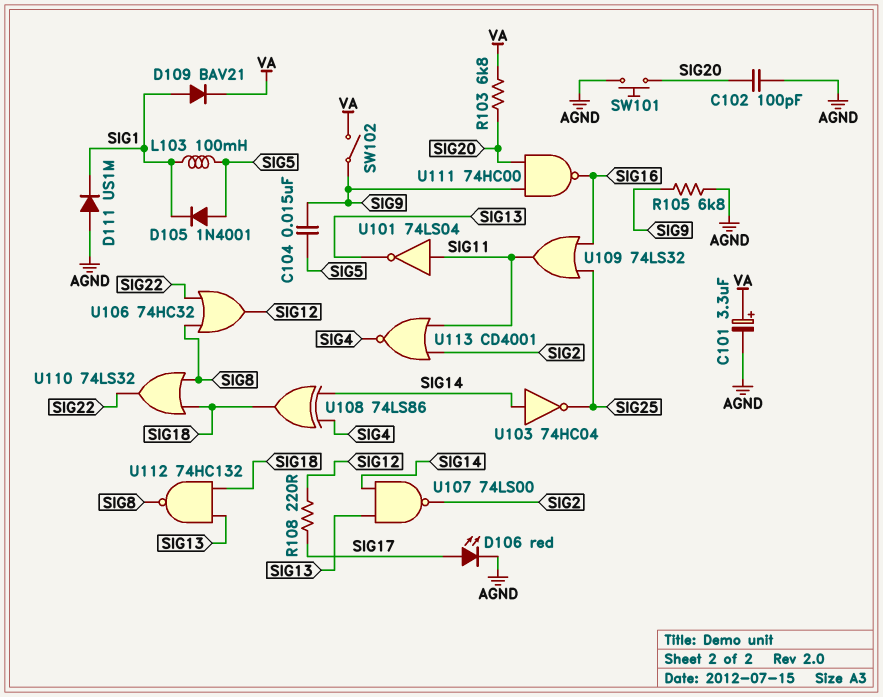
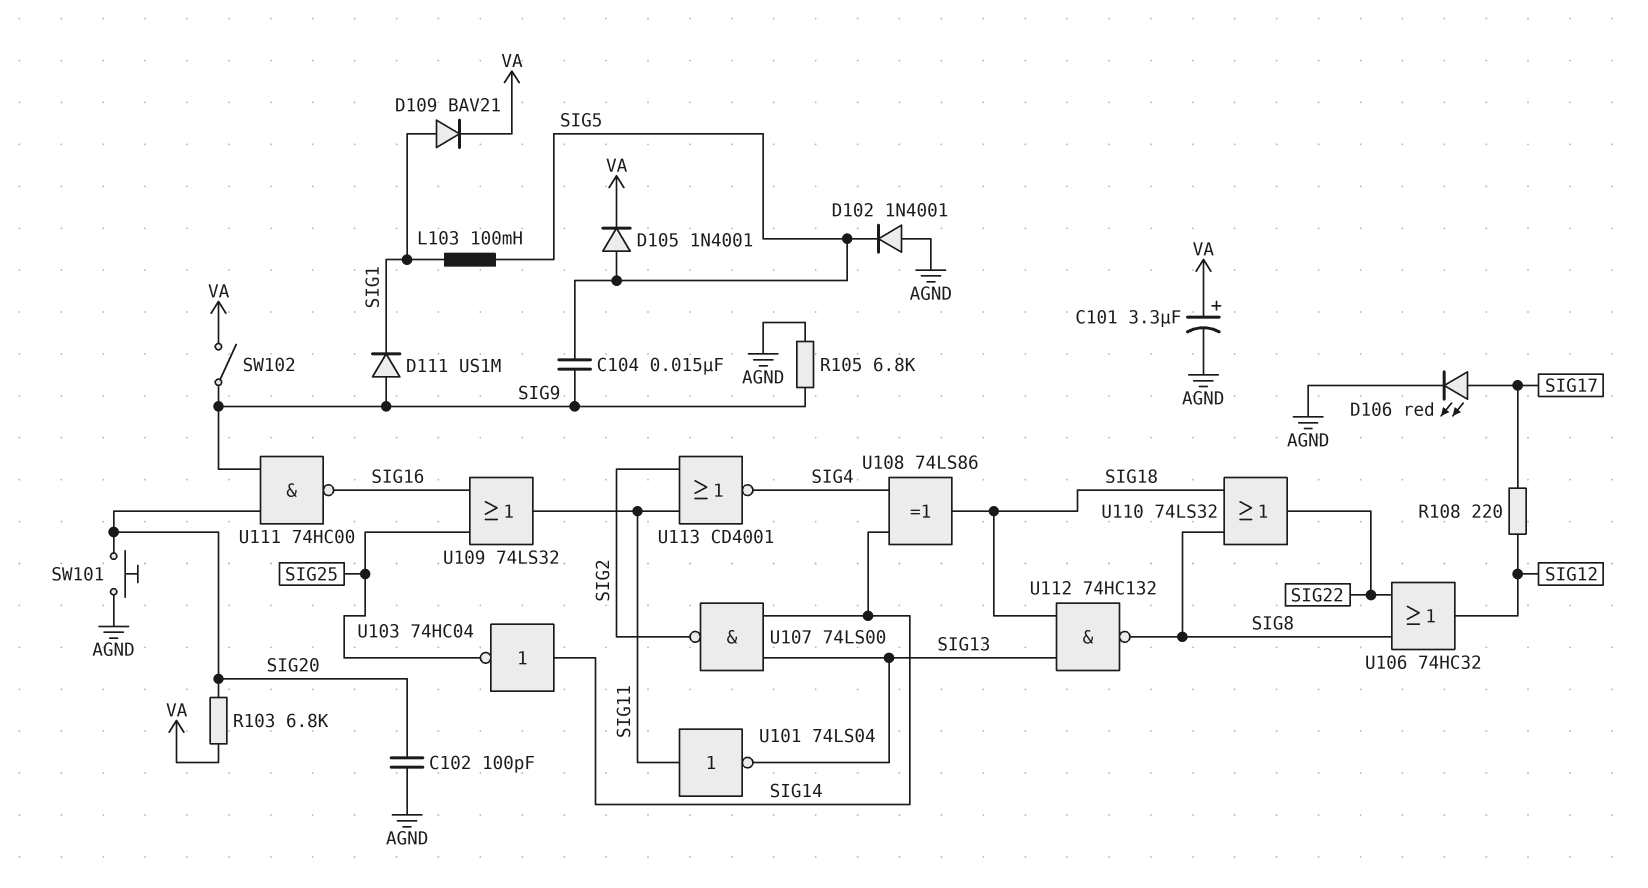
D102: none -> diode 1N4001 (A AGND, K SIG5)
D105: diode 1N4001 (A SIG5, K SIG1) -> diode 1N4001 (A SIG5, K VA)
D111: diode US1M (A AGND, K SIG1) -> diode US1M (A SIG9, K SIG1)

